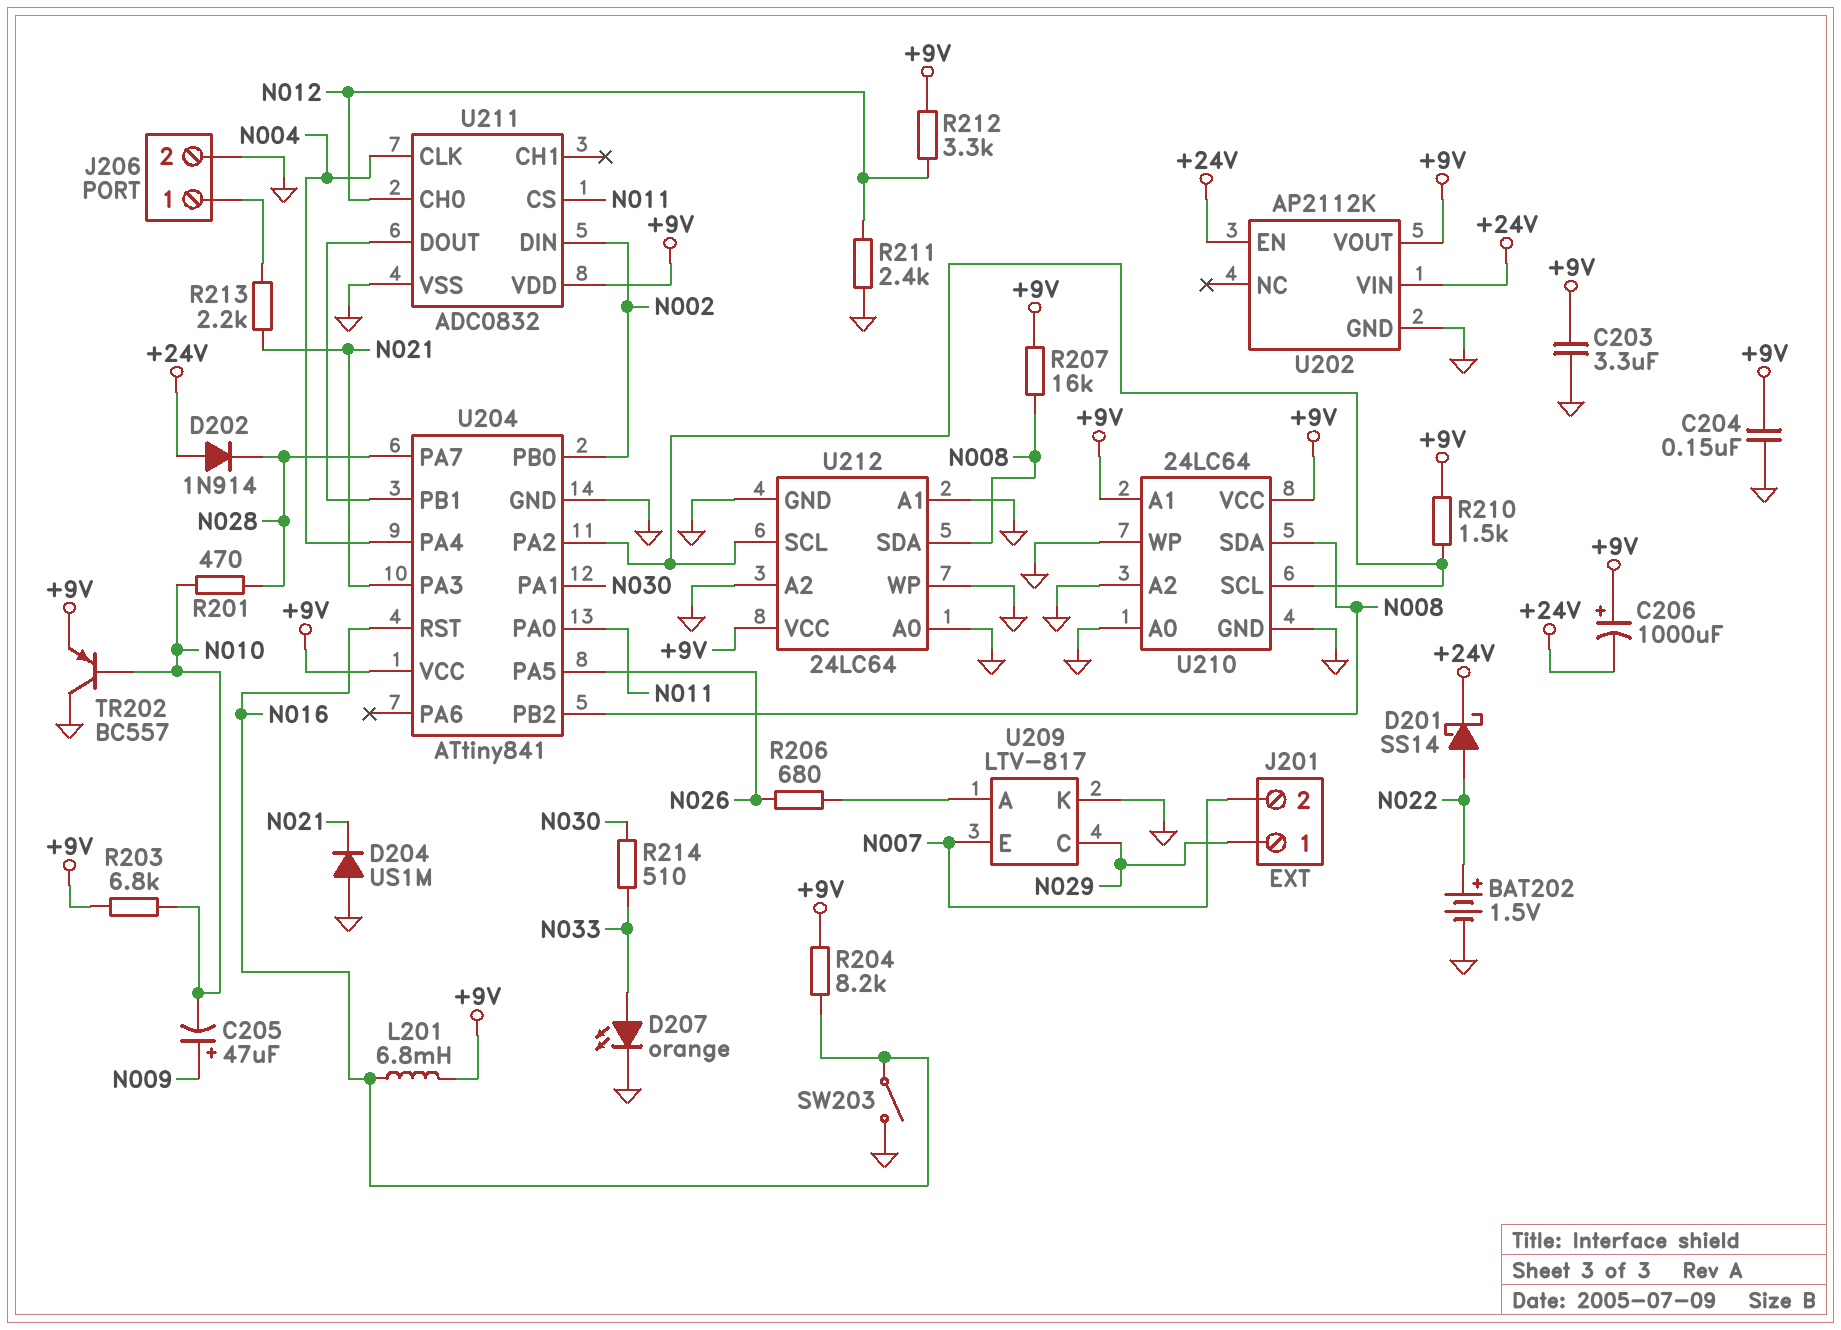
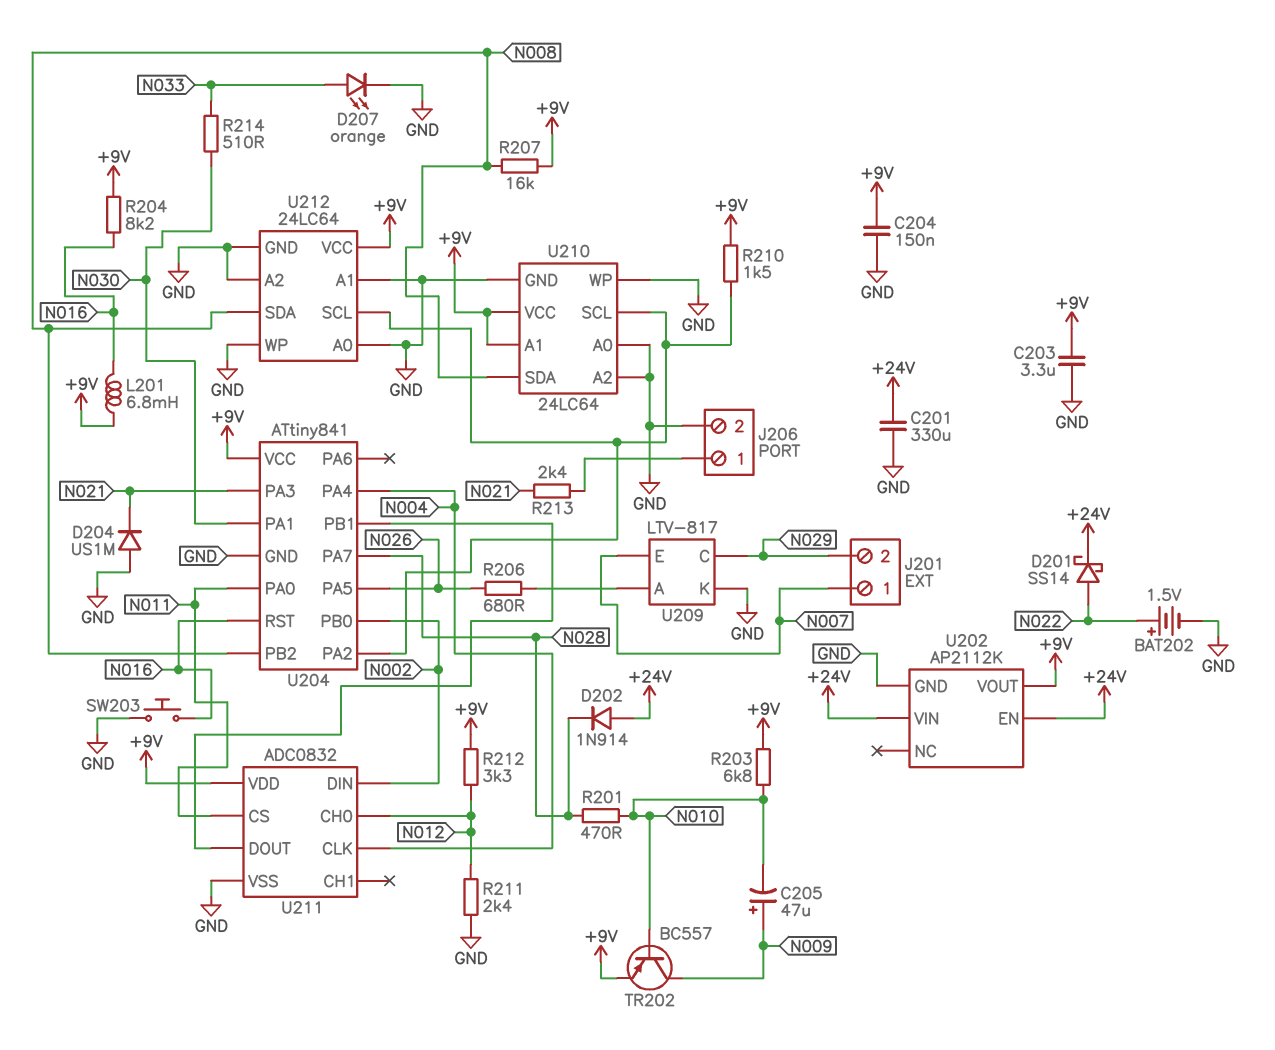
C201: none -> 330uF (+24V, GND)
C206: 1000uF (plus +9V, minus +24V) -> none
J201 pin 1: N029 -> N007
J201 pin 2: N007 -> N029
R213: 2.2k (J206/1, N021) -> 2.4k (J206/1, N021)
SW203: switch (GND, N016) -> button (GND, N016)
TR202: PNP BC557 (B N010, C GND, E +9V) -> PNP BC557 (B N010, C N009, E +9V)

